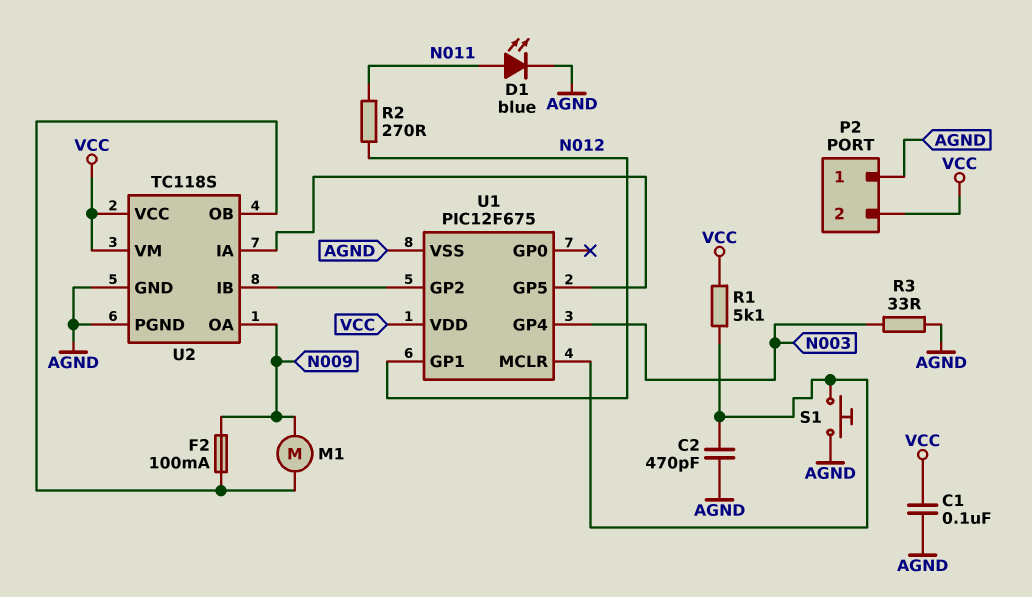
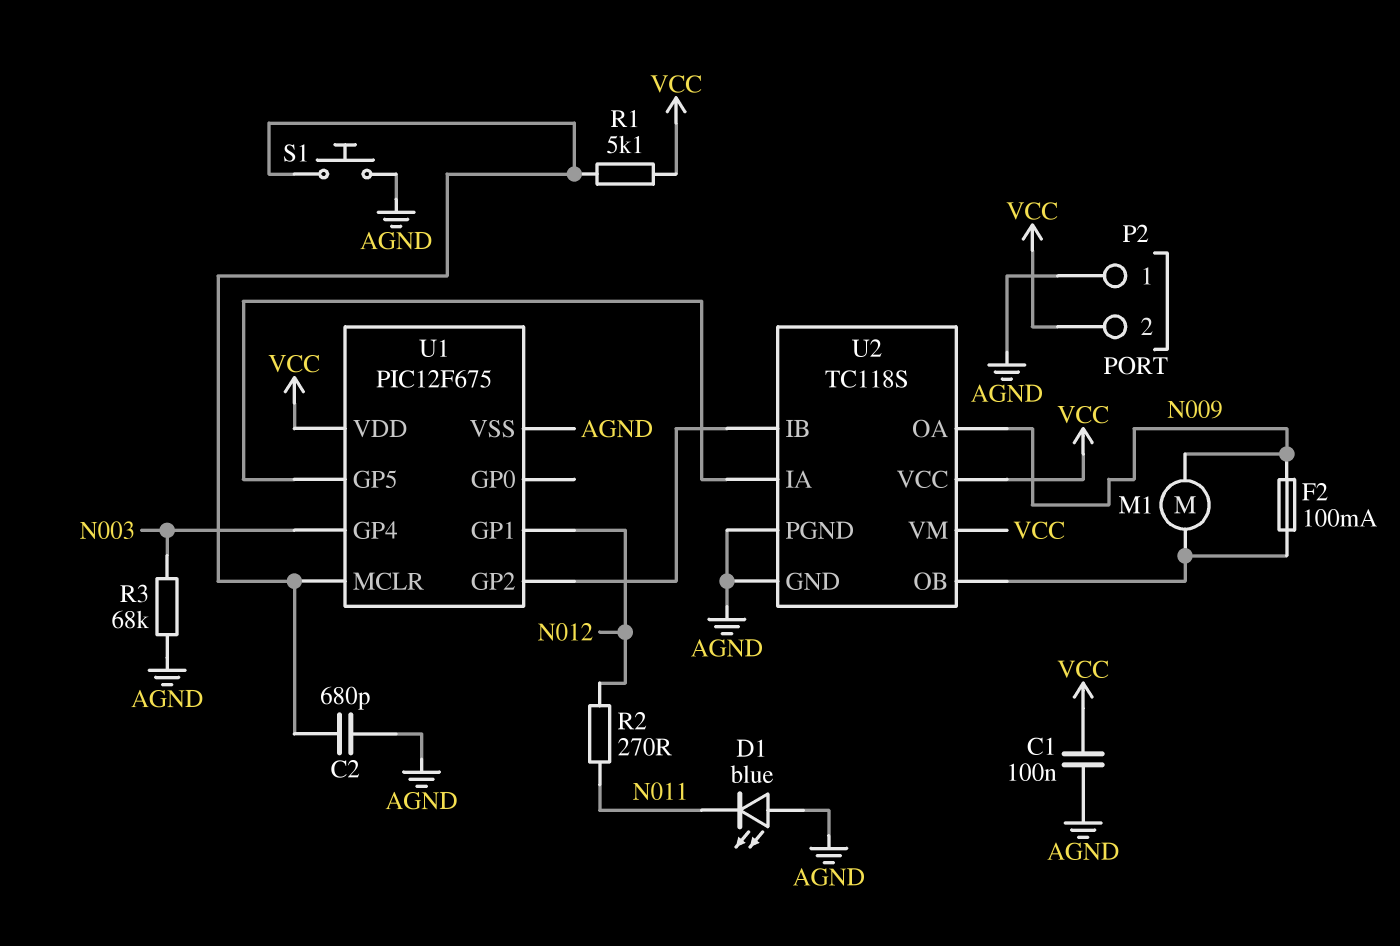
C2: 470pF (AGND, U1/MCLR) -> 680pF (AGND, U1/MCLR)
D1: LED blue (A N011, K AGND) -> LED blue (A AGND, K N011)
R3: 33 (AGND, N003) -> 68k (AGND, N003)

